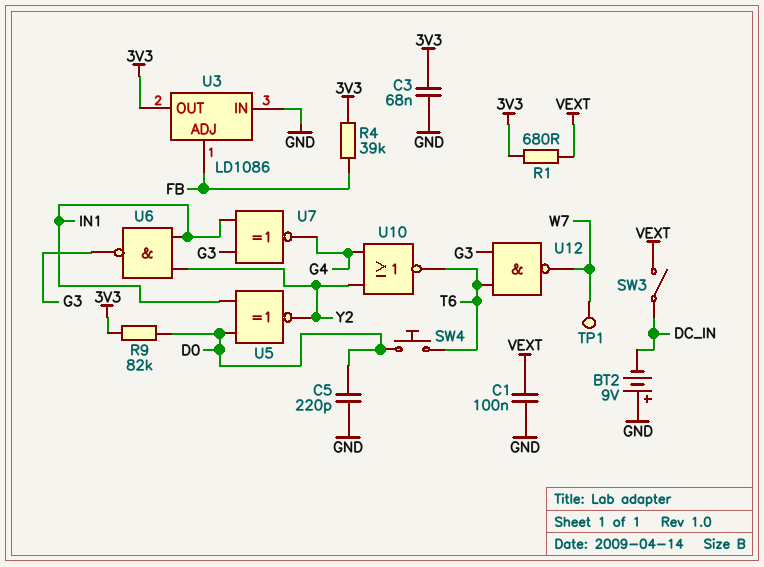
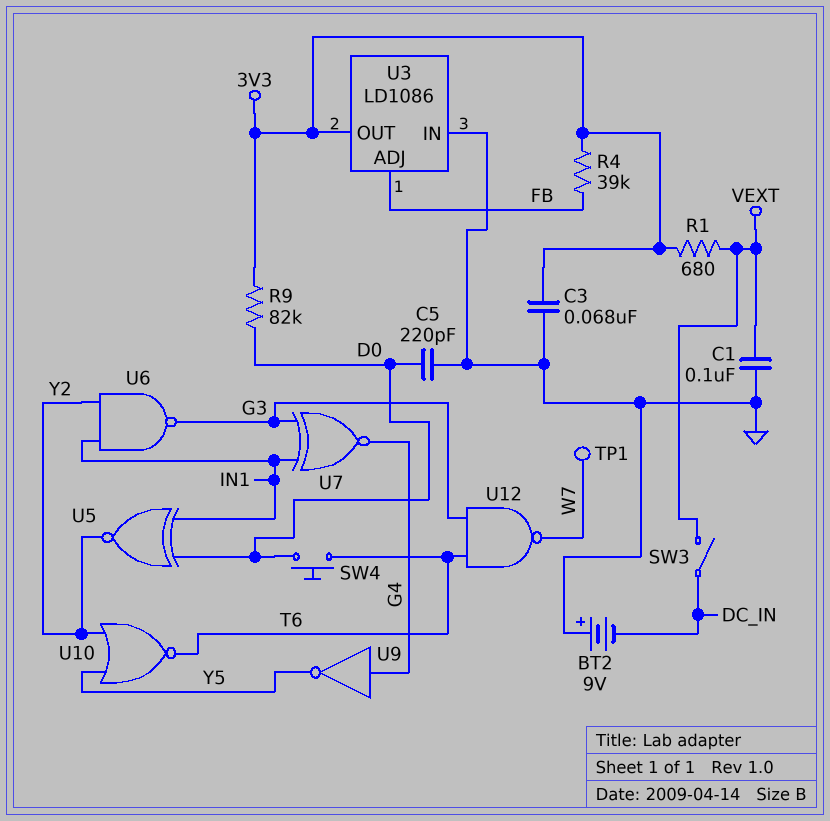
U9: none -> NOT (in G4, out Y5)
U10: NOR (in G4, in Y2, out T6) -> NOR (in Y2, in Y5, out T6)

